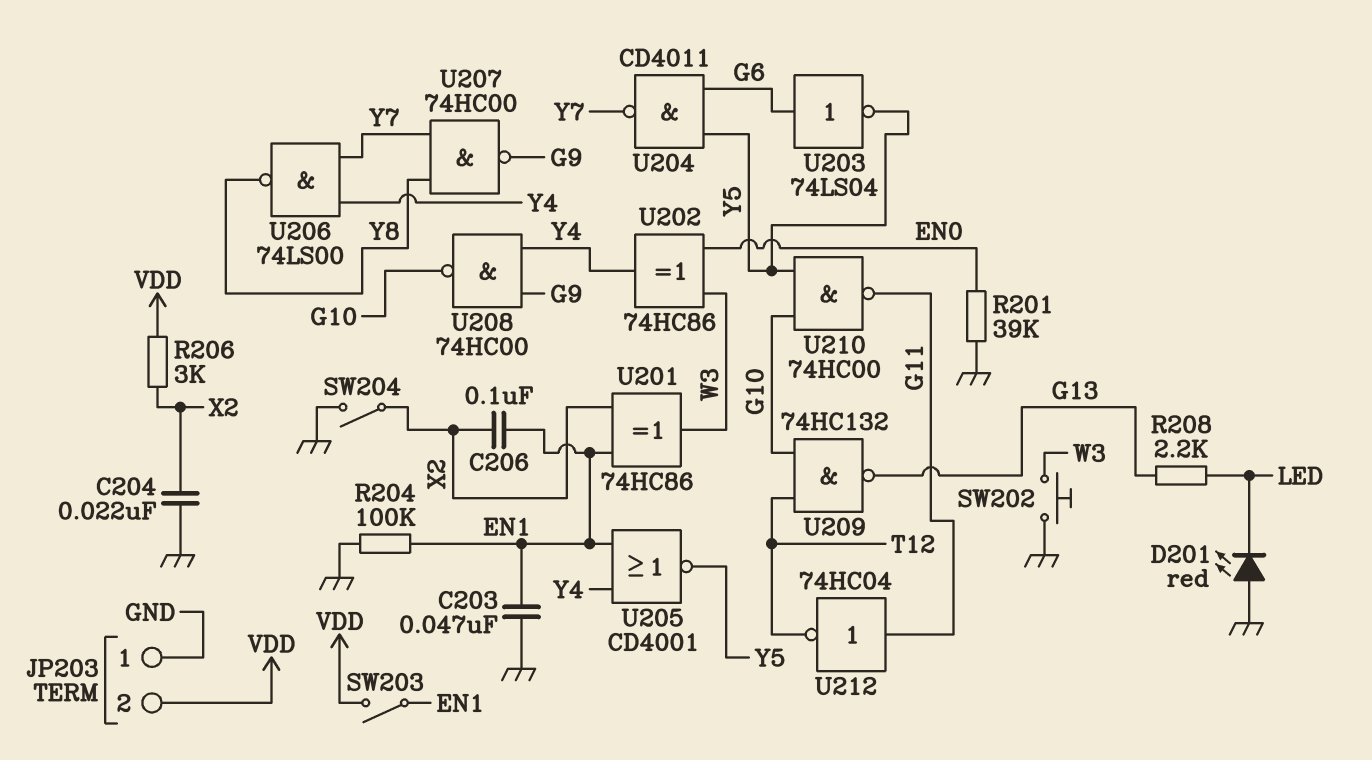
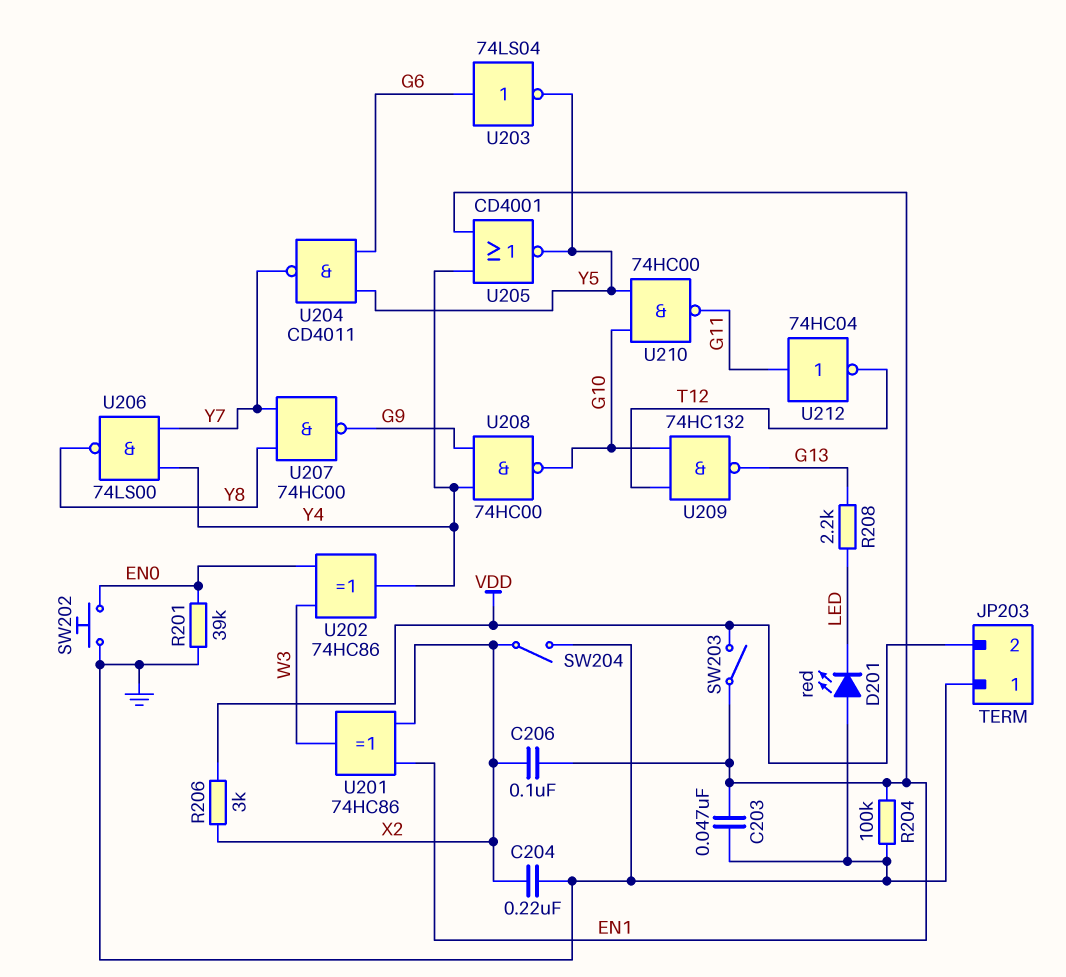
C204: 22nF (GND, X2) -> 220nF (GND, X2)
SW202: button (GND, W3) -> button (EN0, GND)

